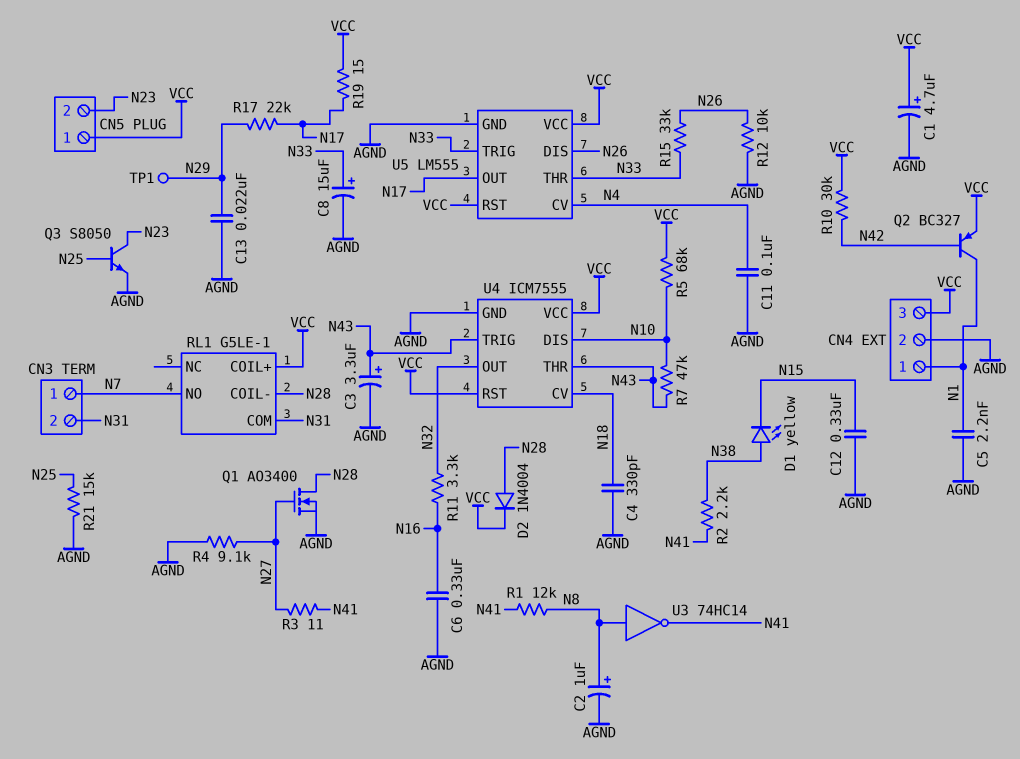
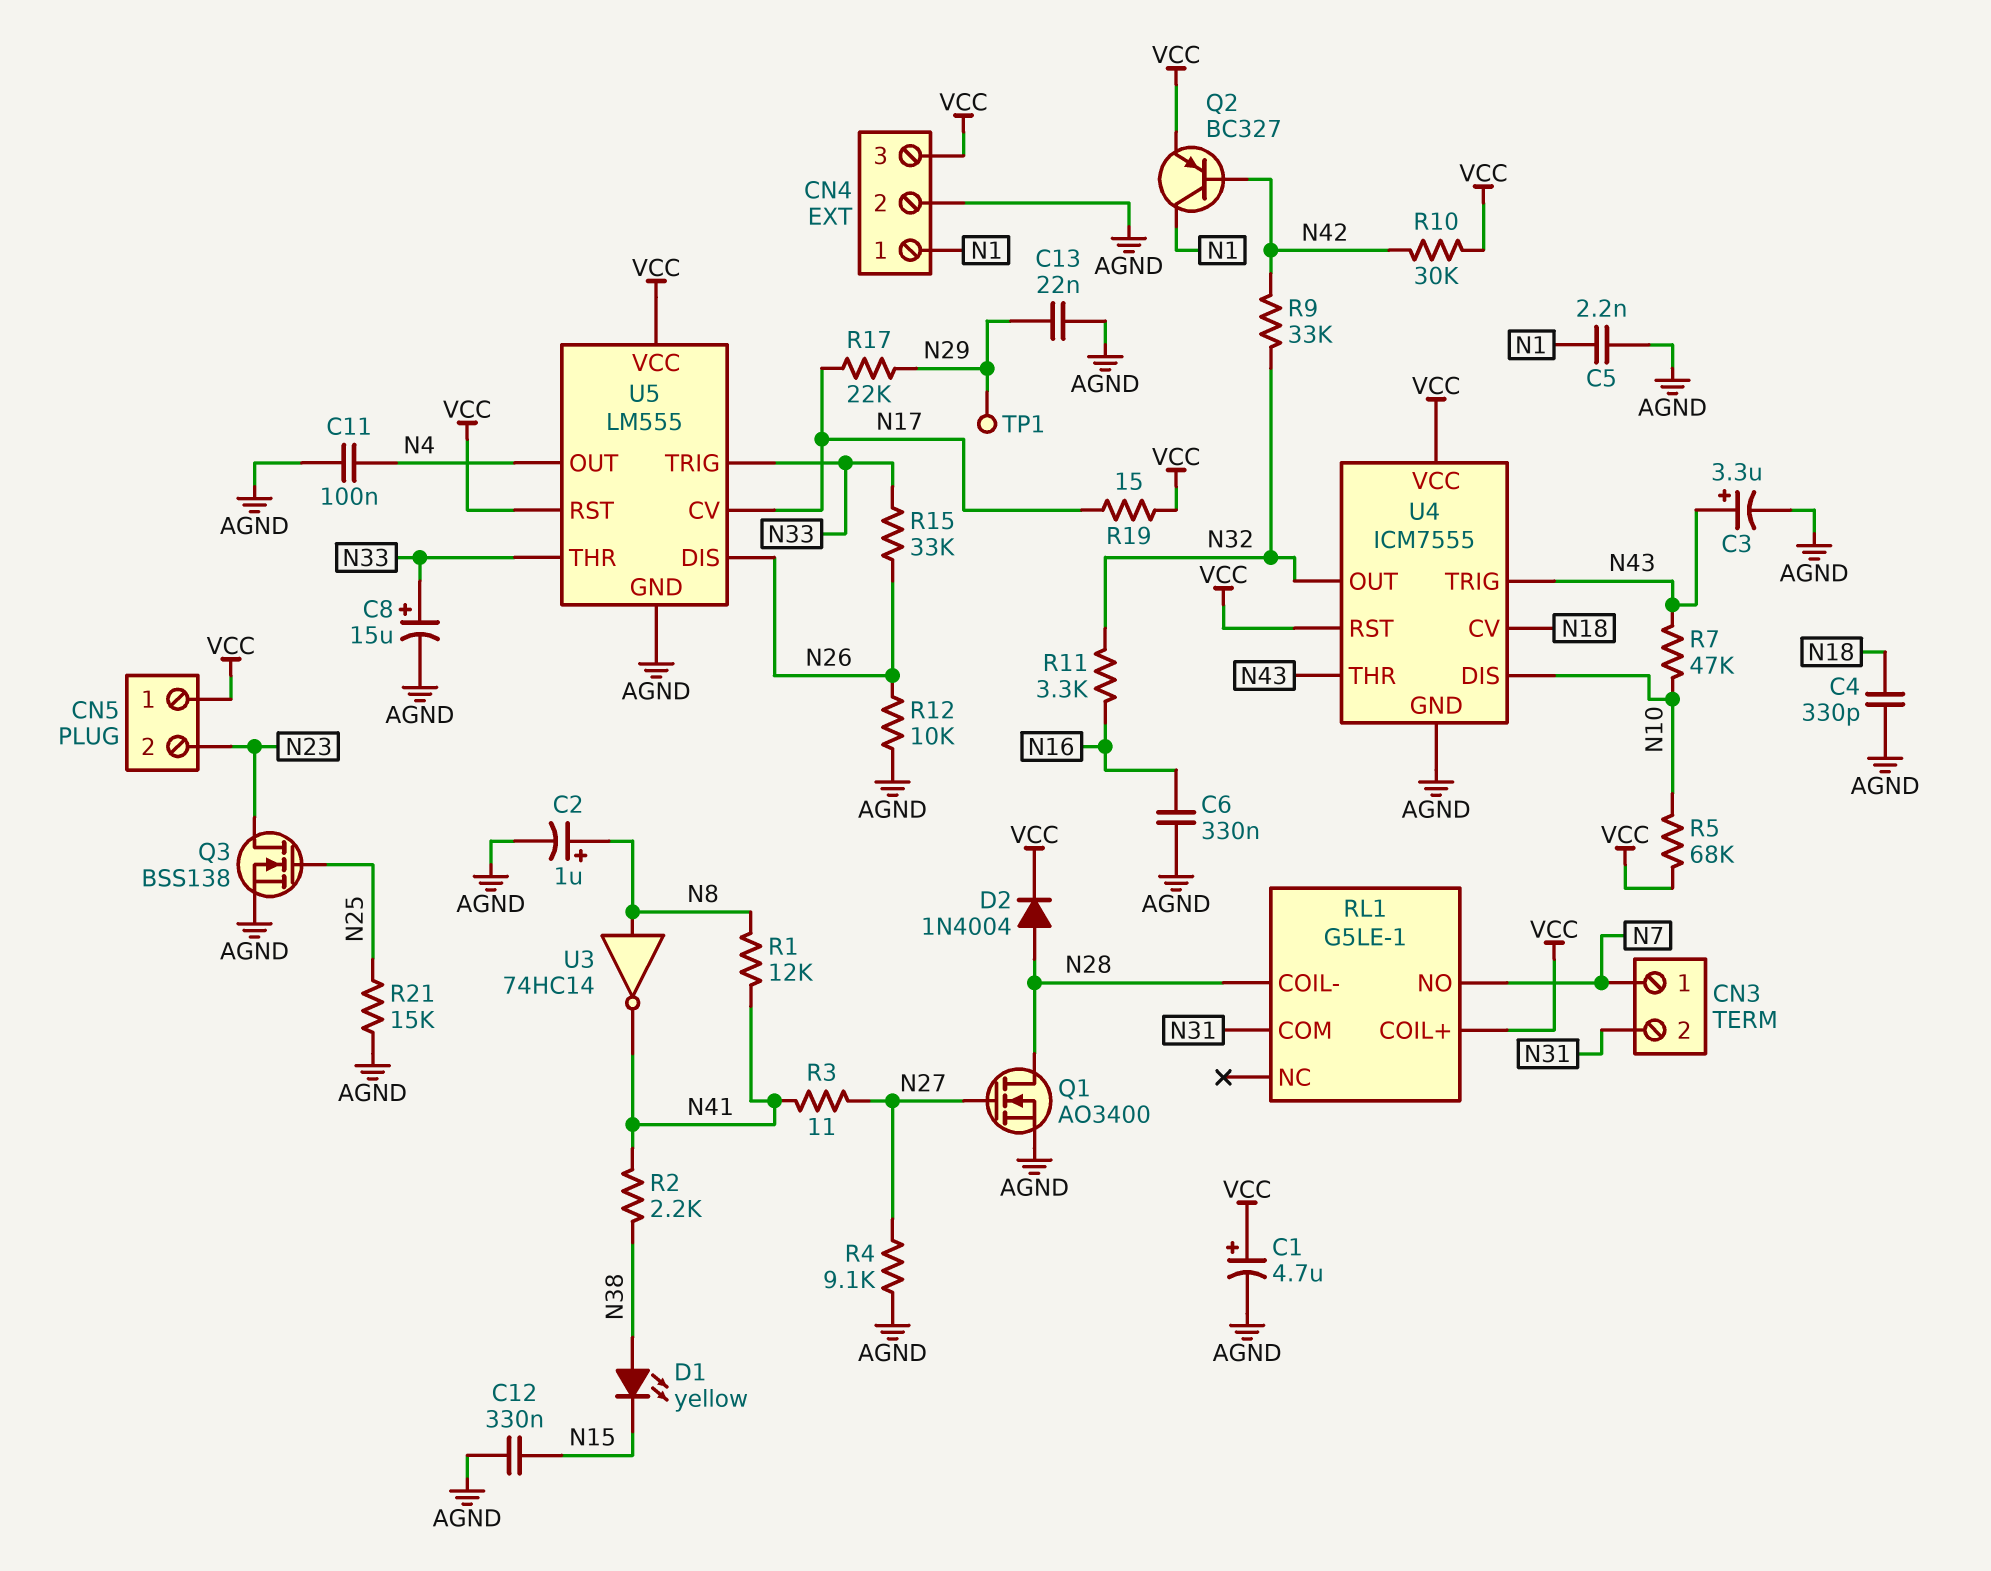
Q3: NPN S8050 (B N25, C N23, E AGND) -> NMOS BSS138 (G N25, D N23, S AGND)
R9: none -> 33k (N32, N42)
U5 pin CV: N4 -> N17
U5 pin OUT: N17 -> N4

